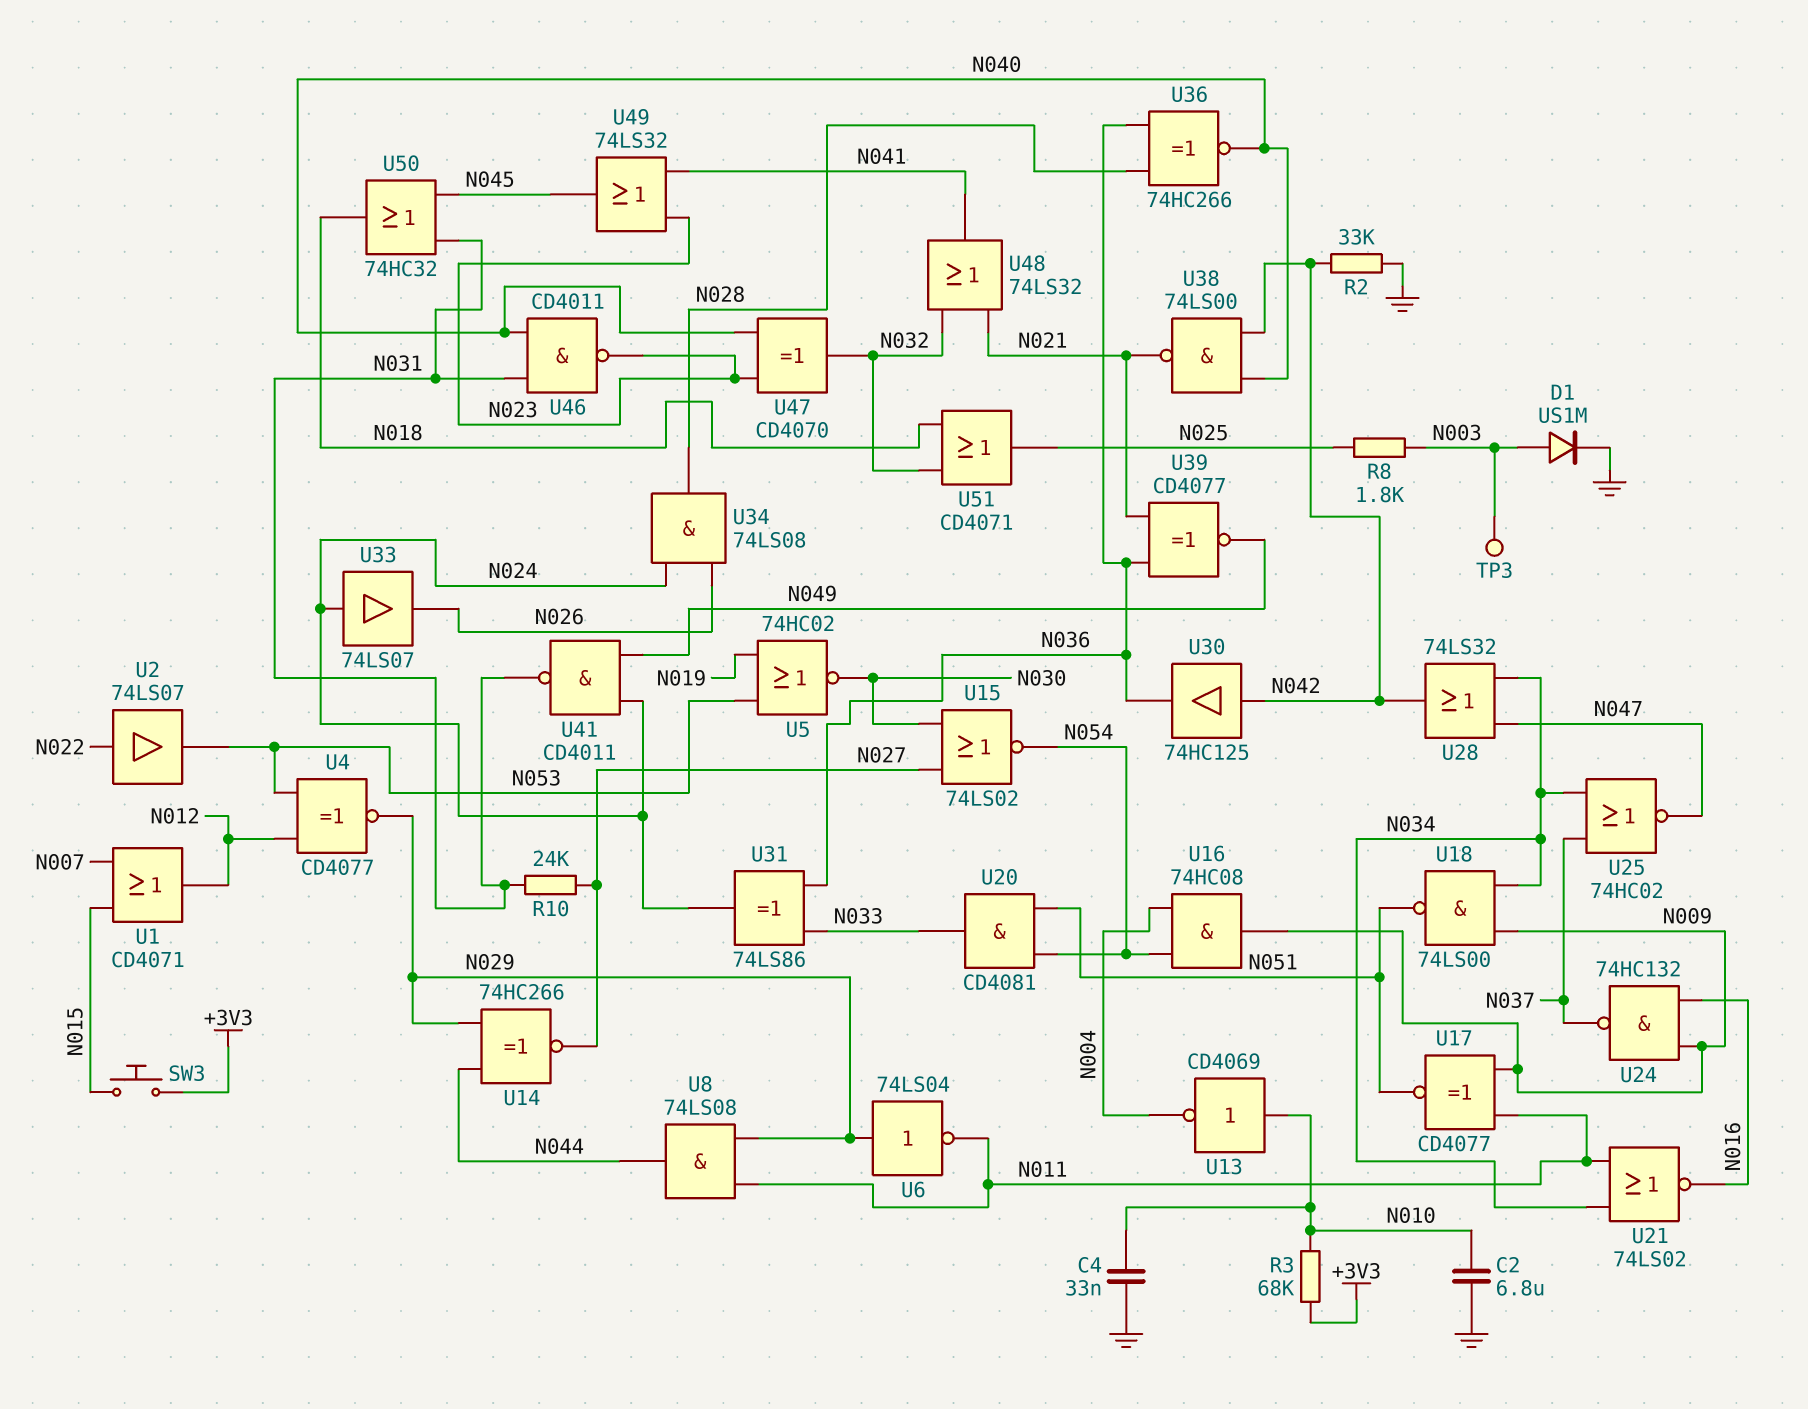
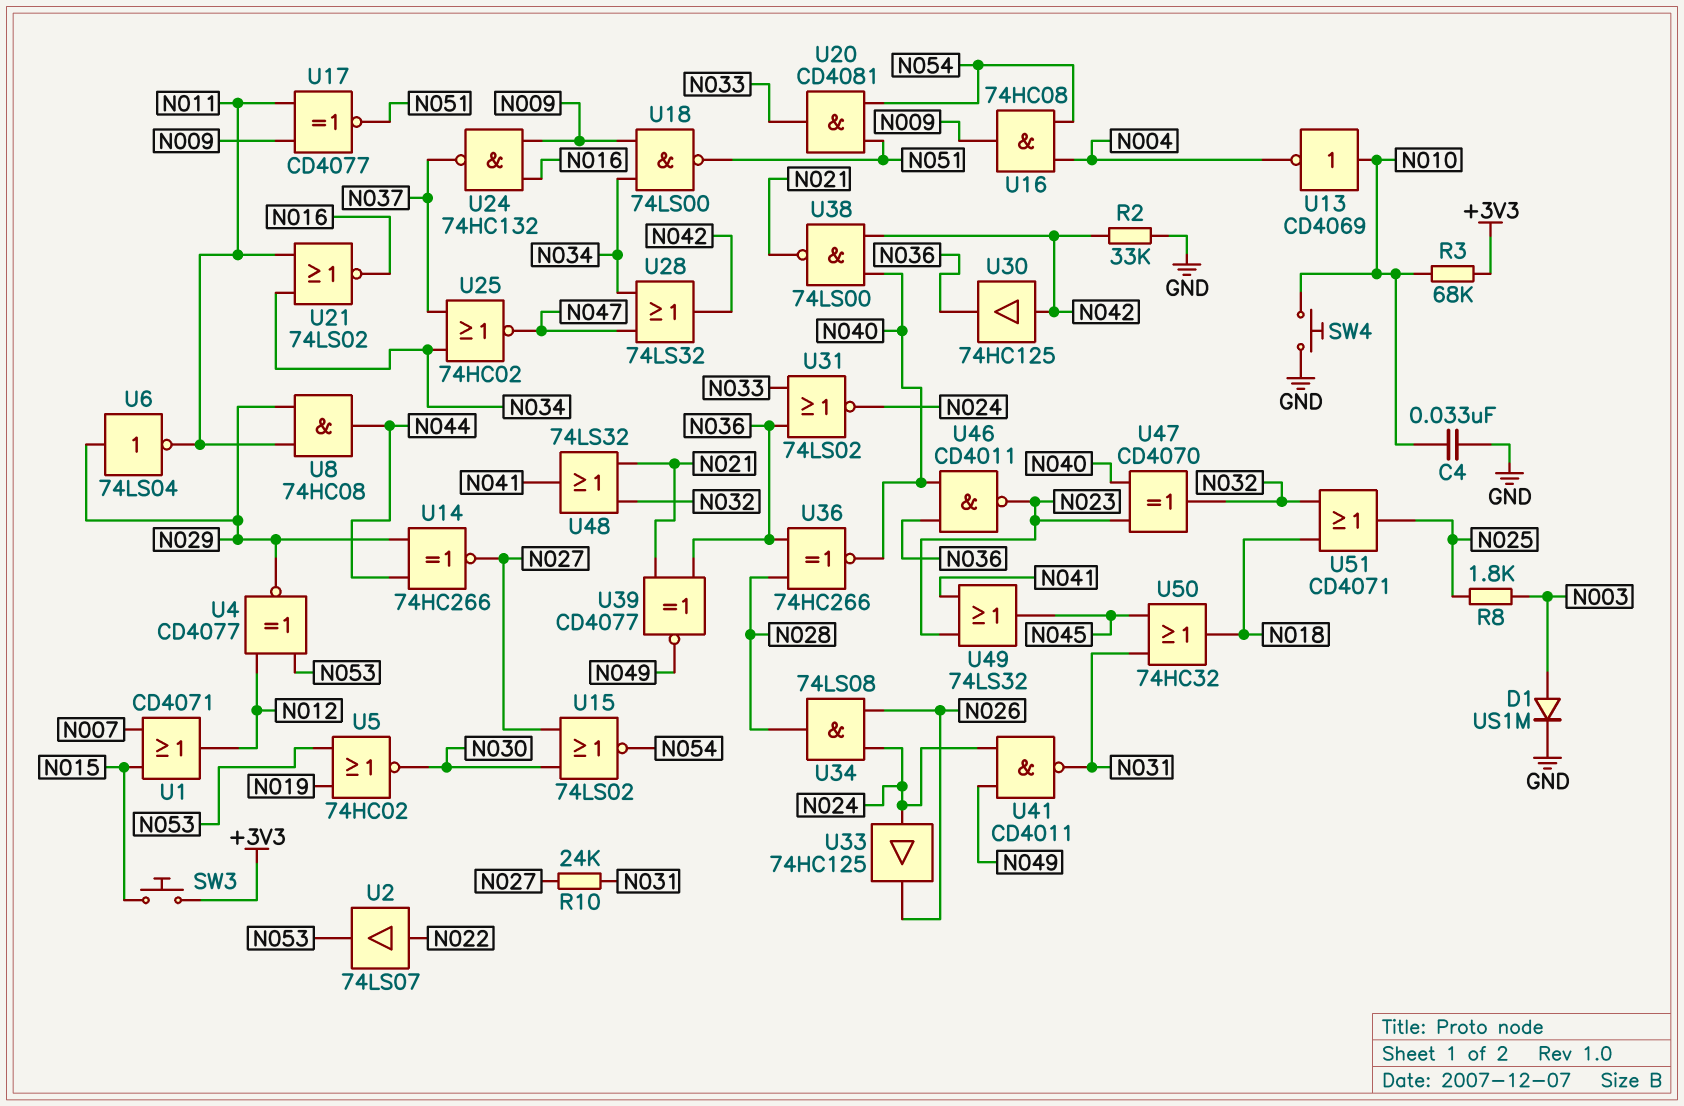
C2: 6.8uF (GND, N010) -> none
SW4: none -> button (GND, N010)
TP3: test point (N003) -> none
U8: AND 74LS08 (in N011, in N029, out N044) -> AND 74HC08 (in N011, in N029, out N044)
U31: XOR 74LS86 (in N033, in N036, out N024) -> NOR 74LS02 (in N033, in N036, out N024)
U33: buffer 74LS07 (in N024, out N026) -> buffer 74HC125 (in N024, out N026)
U46: NAND CD4011 (in N031, in N040, out N023) -> NAND CD4011 (in N036, in N040, out N023)

